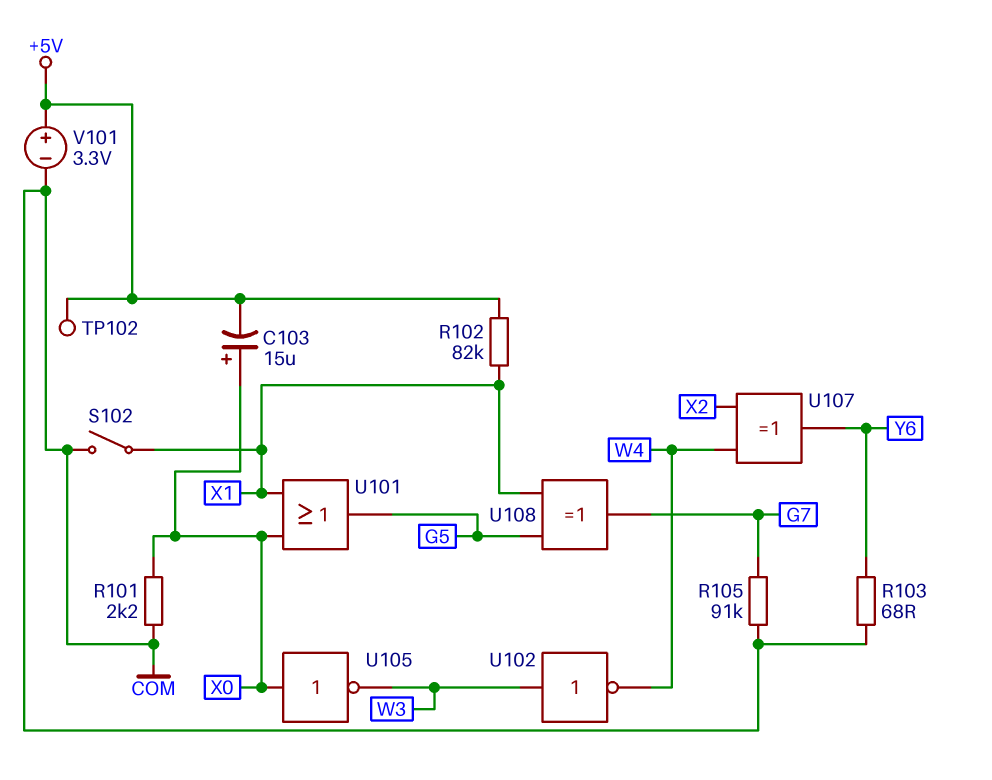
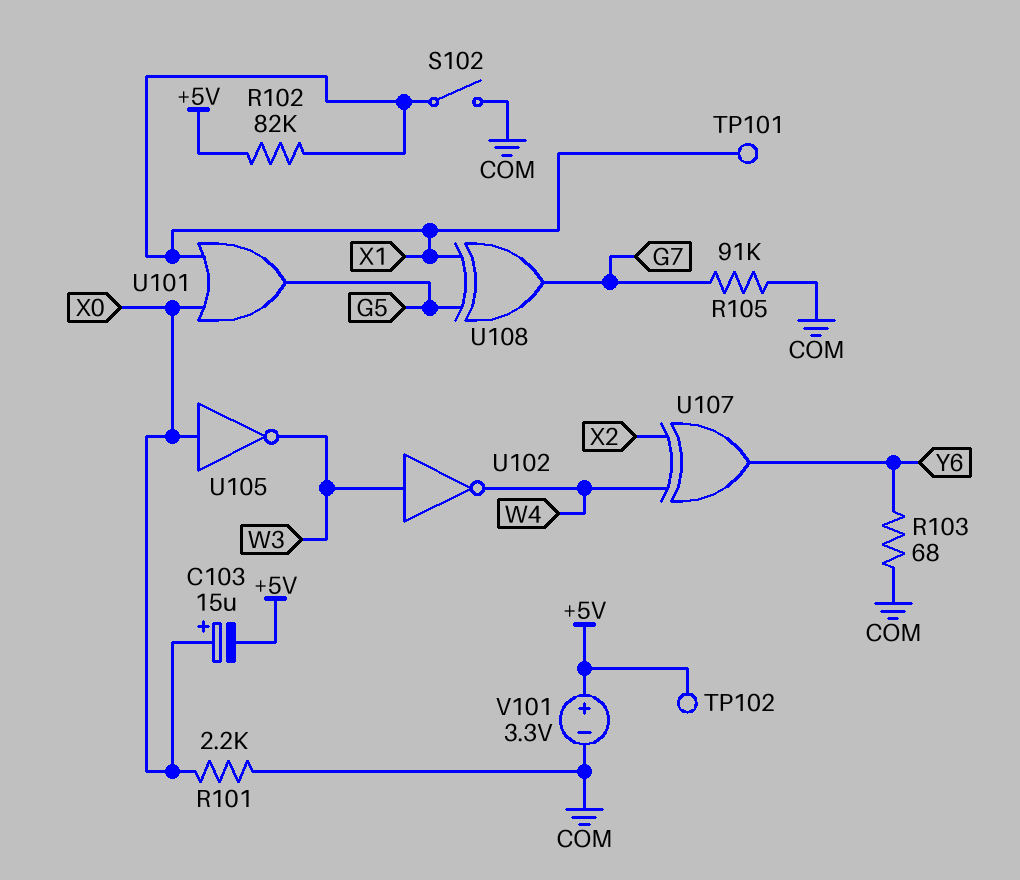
TP101: none -> test point (X1)

